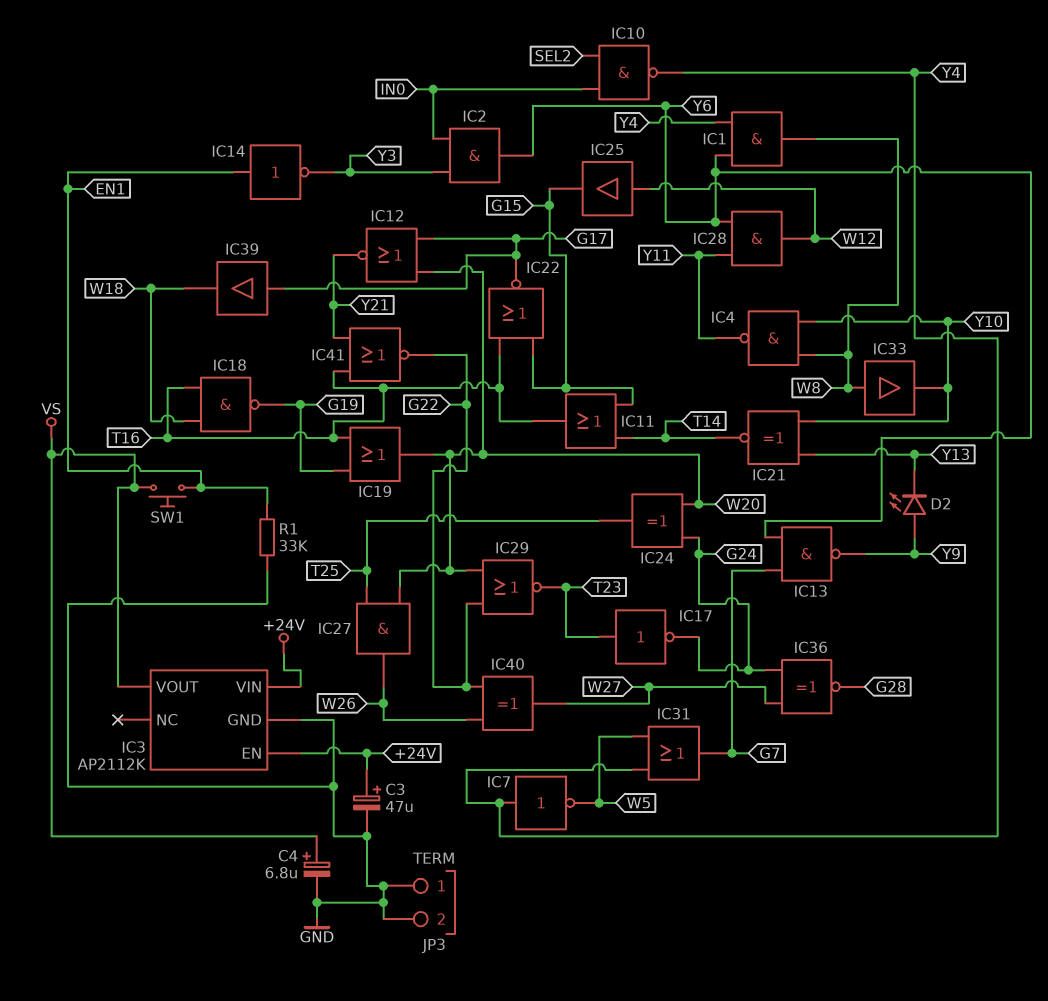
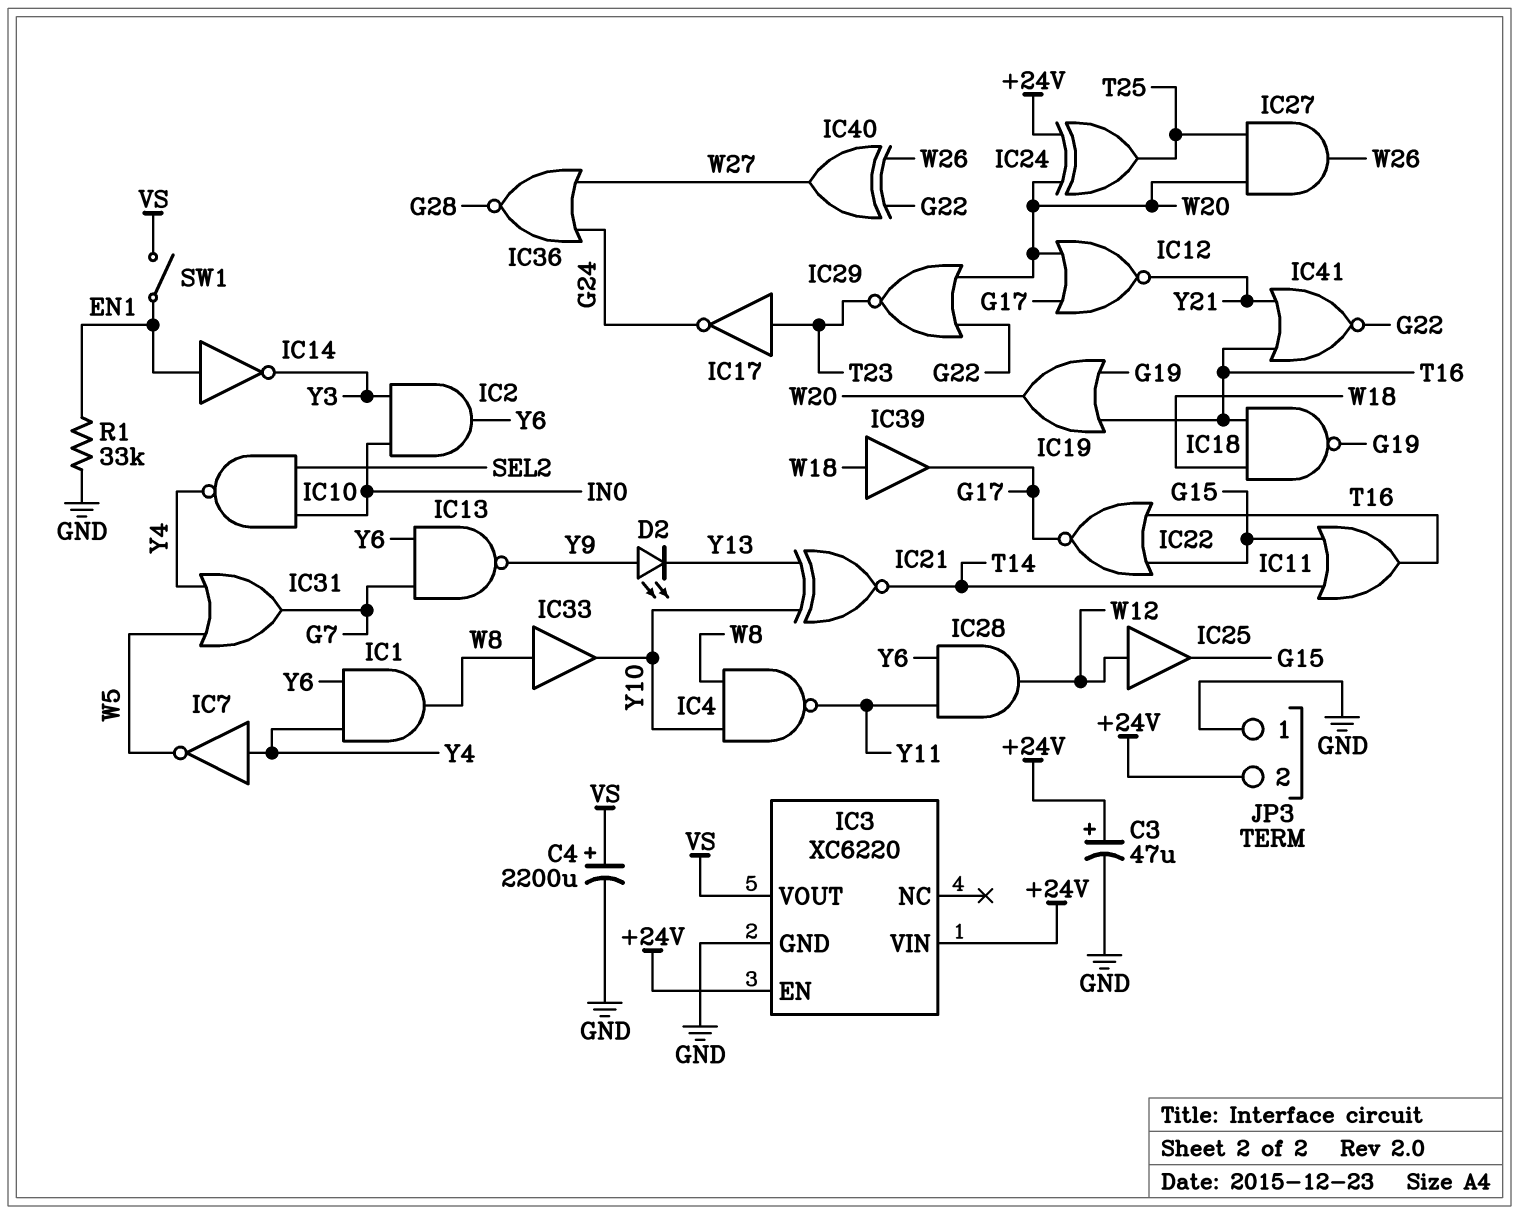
C4: 6.8uF (plus VS, minus GND) -> 2200uF (plus VS, minus GND)
IC3: AP2112K -> XC6220
IC24: XOR (in G24, in W20, out T25) -> XOR (in +24V, in W20, out T25)
IC36: XNOR (in G24, in W27, out G28) -> NOR (in G24, in W27, out G28)
IC39: buffer (in G17, out W18) -> buffer (in W18, out G17)
JP3 pin 2: GND -> +24V
SW1: button (EN1, VS) -> switch (EN1, VS)

